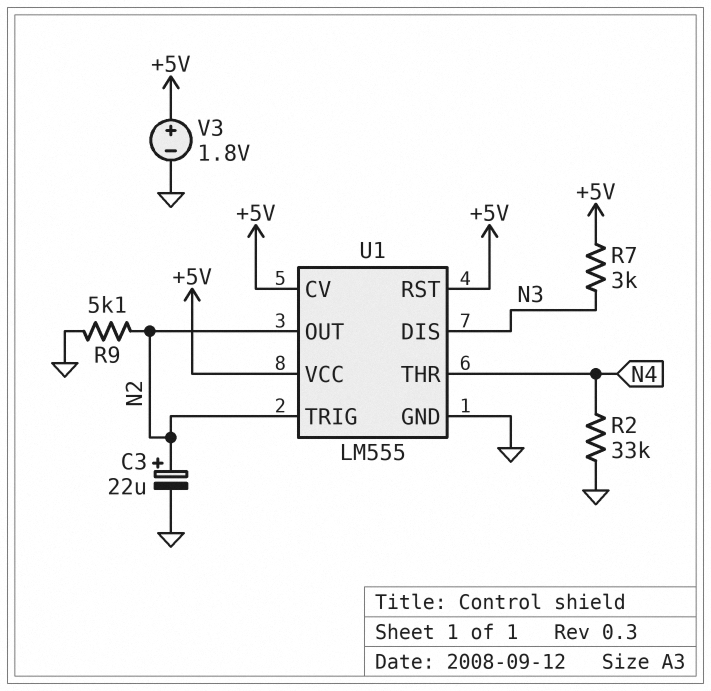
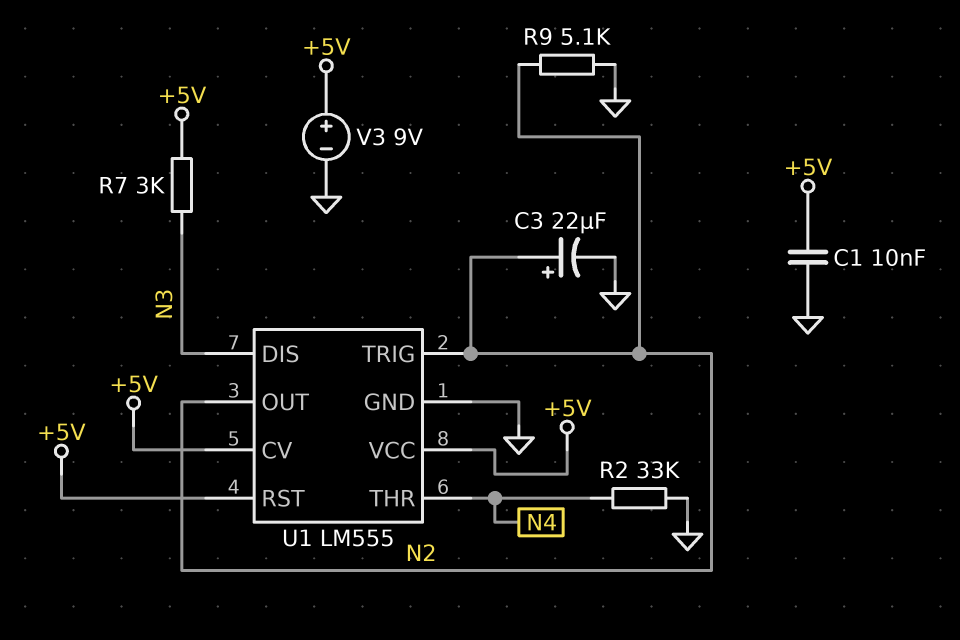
C1: none -> 10nF (+5V, GND)
V3: 1.8V (plus +5V, minus GND) -> 9V (plus +5V, minus GND)

